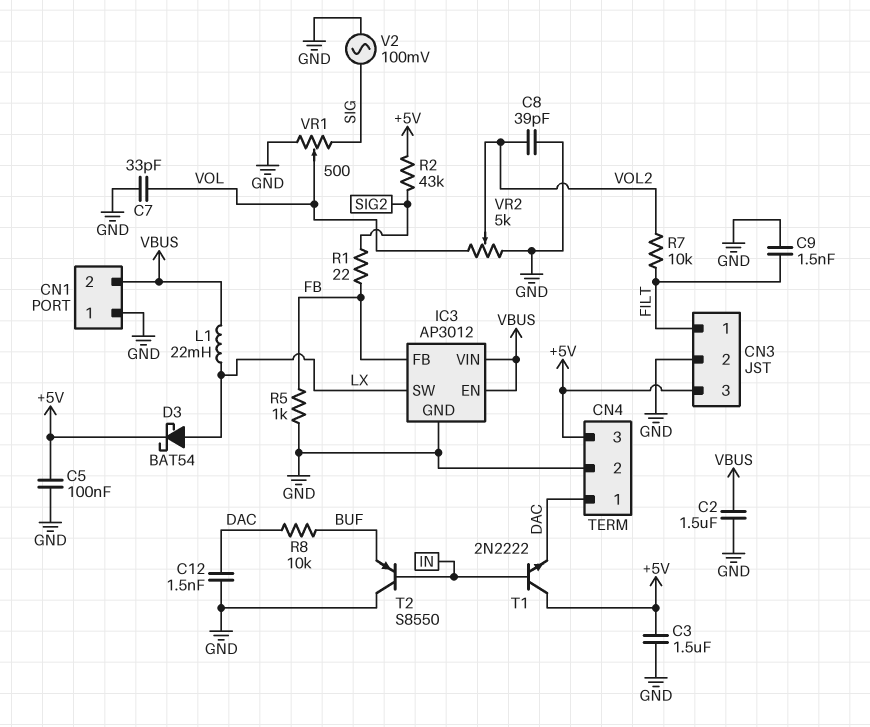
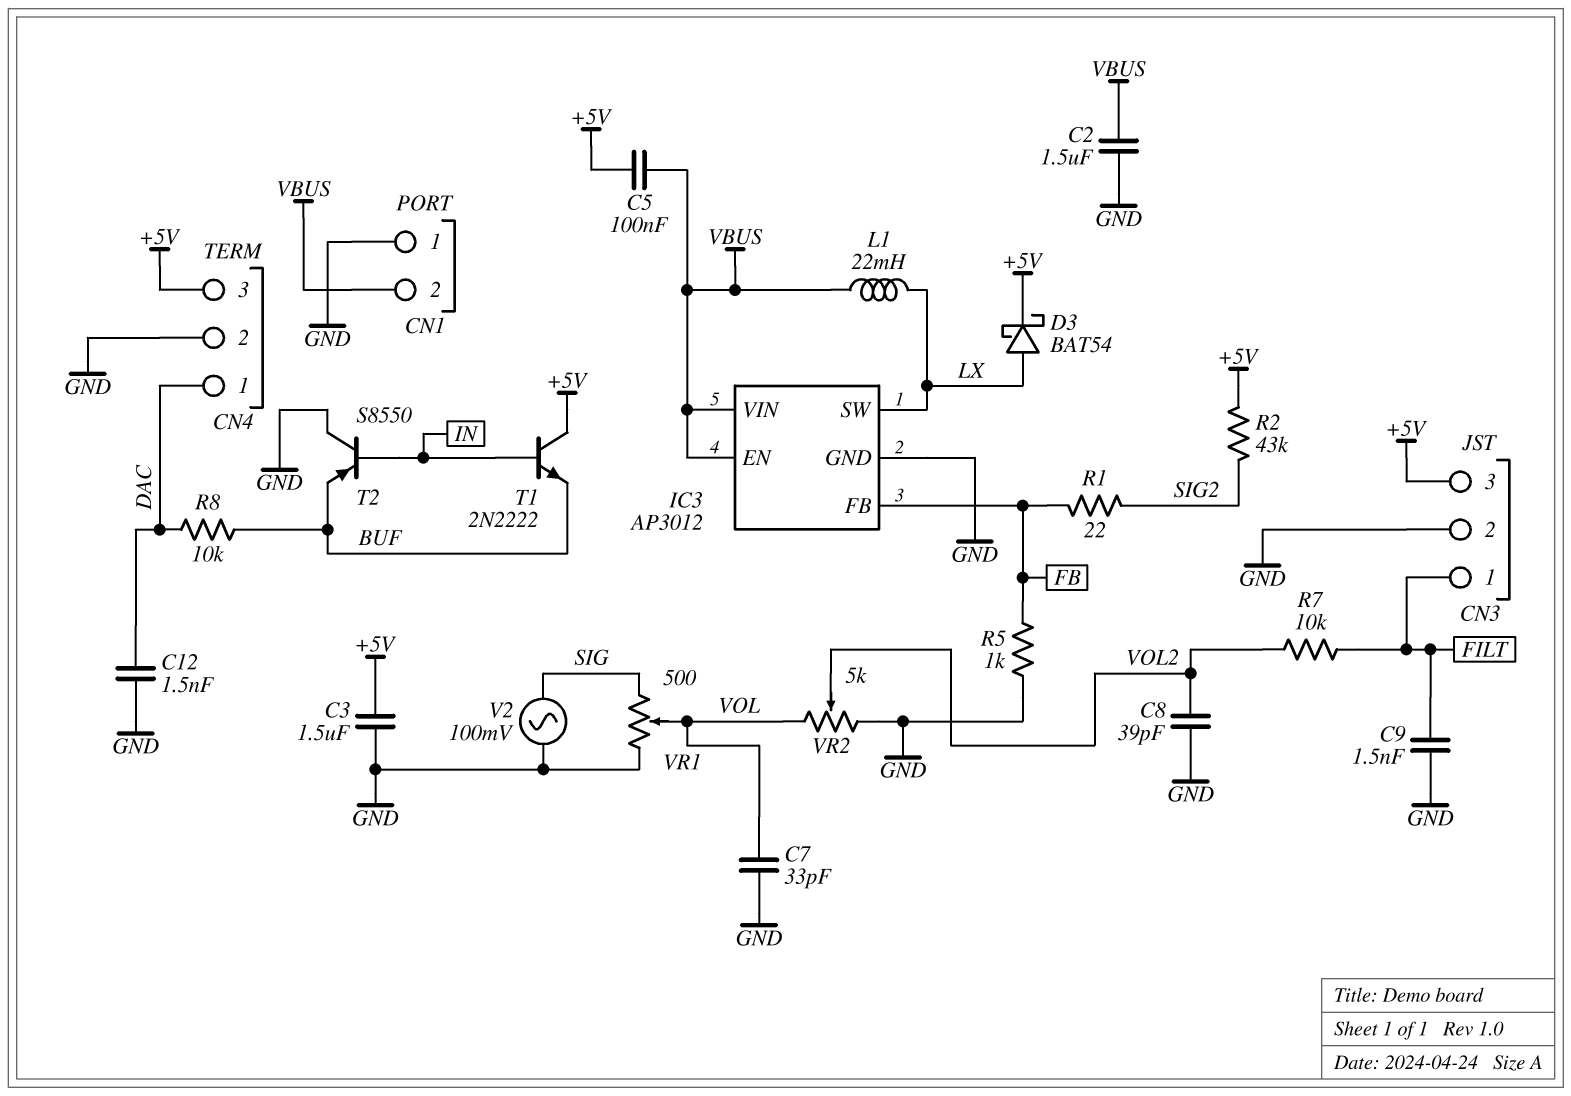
C5: 100nF (+5V, GND) -> 100nF (+5V, VBUS)
T1: NPN 2N2222 (B IN, C +5V, E DAC) -> NPN 2N2222 (B IN, C +5V, E BUF)

